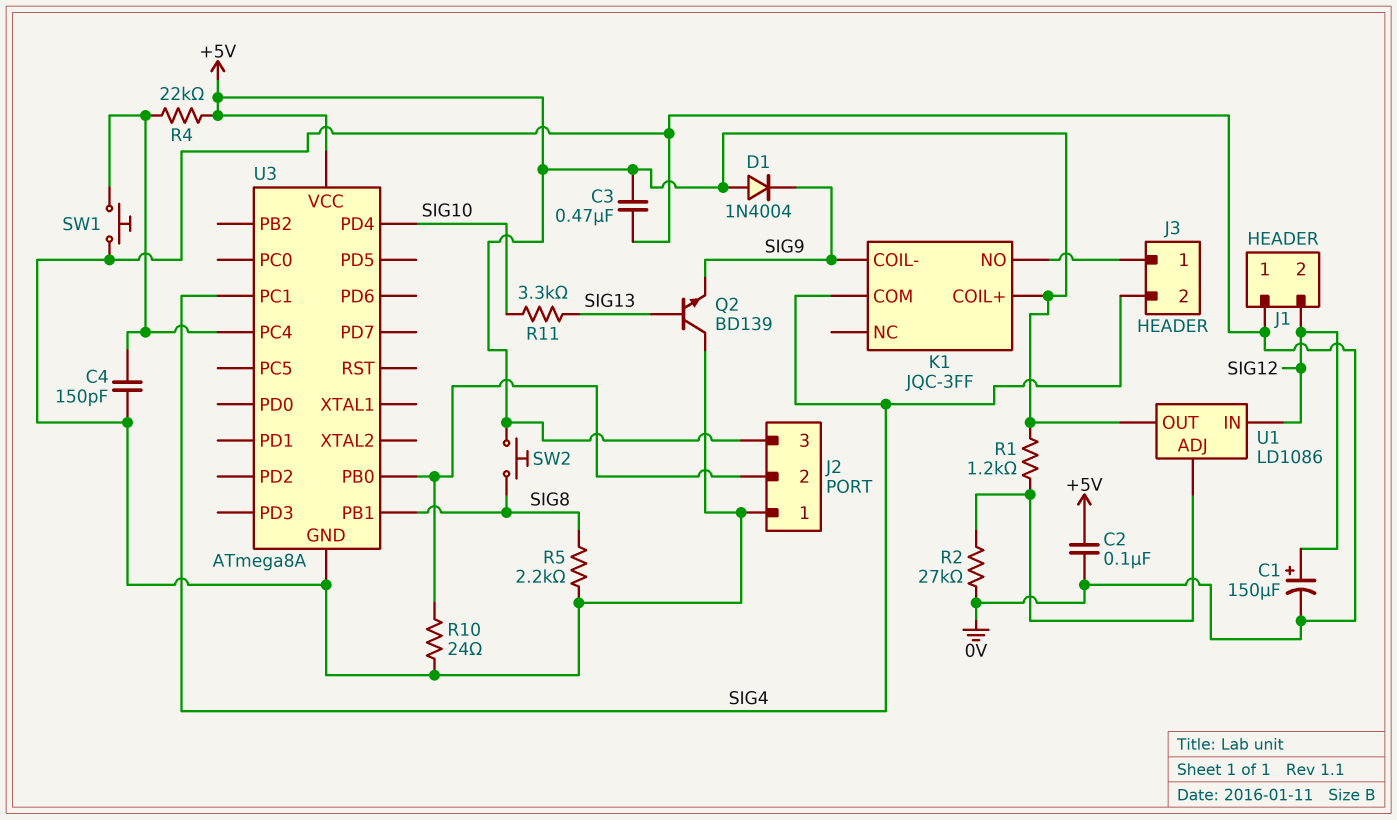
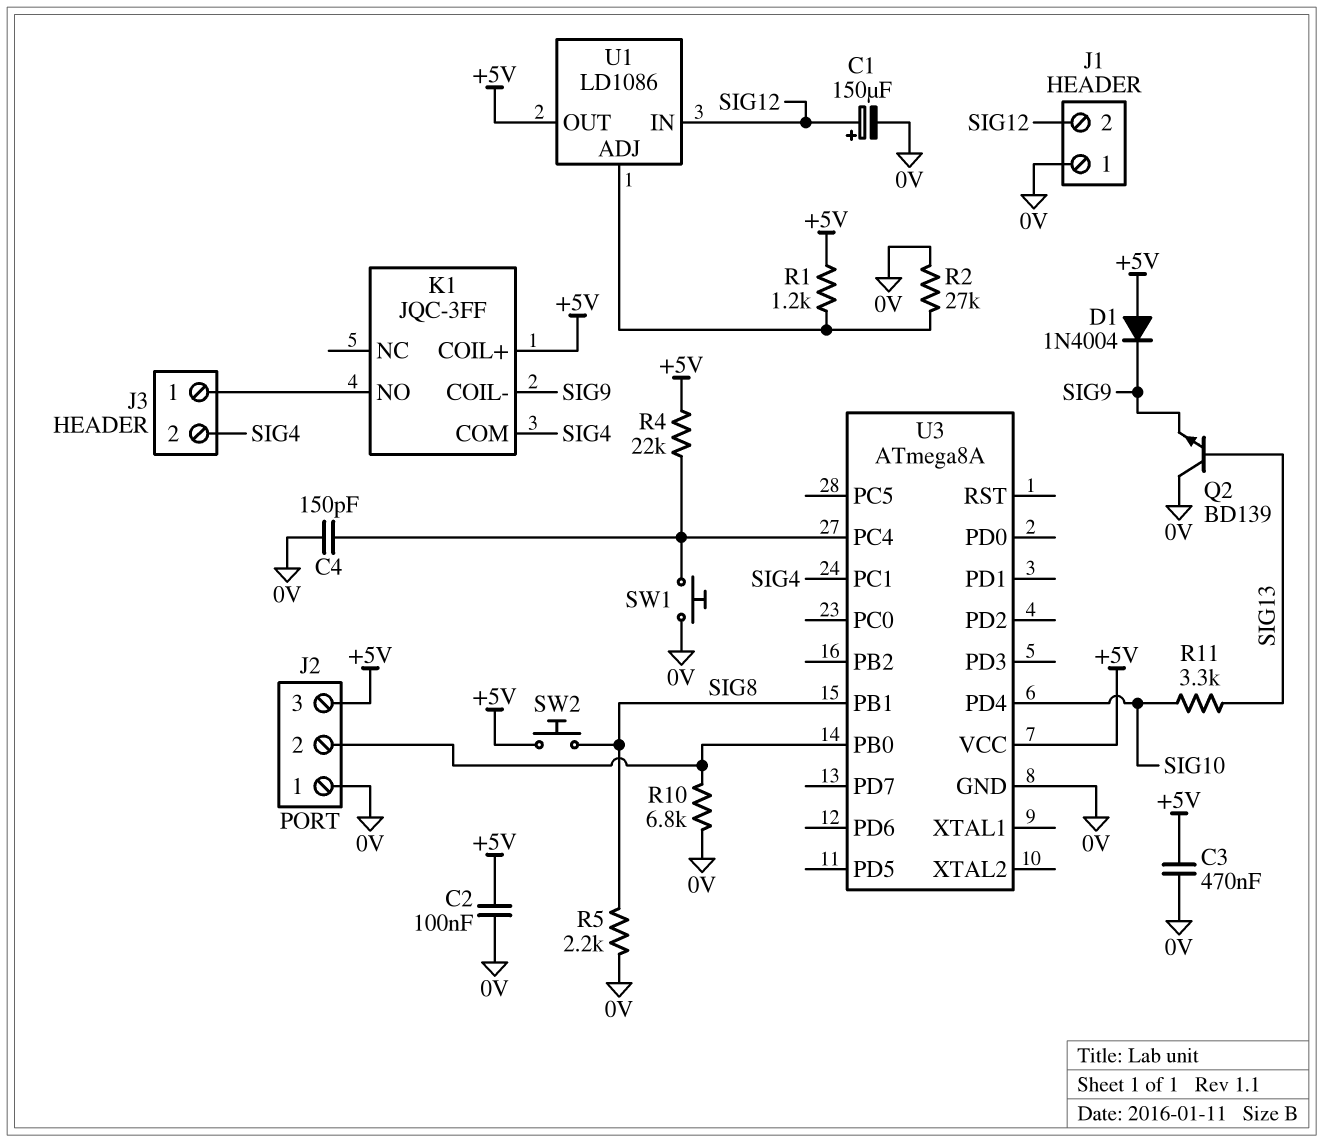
R10: 24 (0V, J2/2) -> 6.8k (0V, J2/2)

